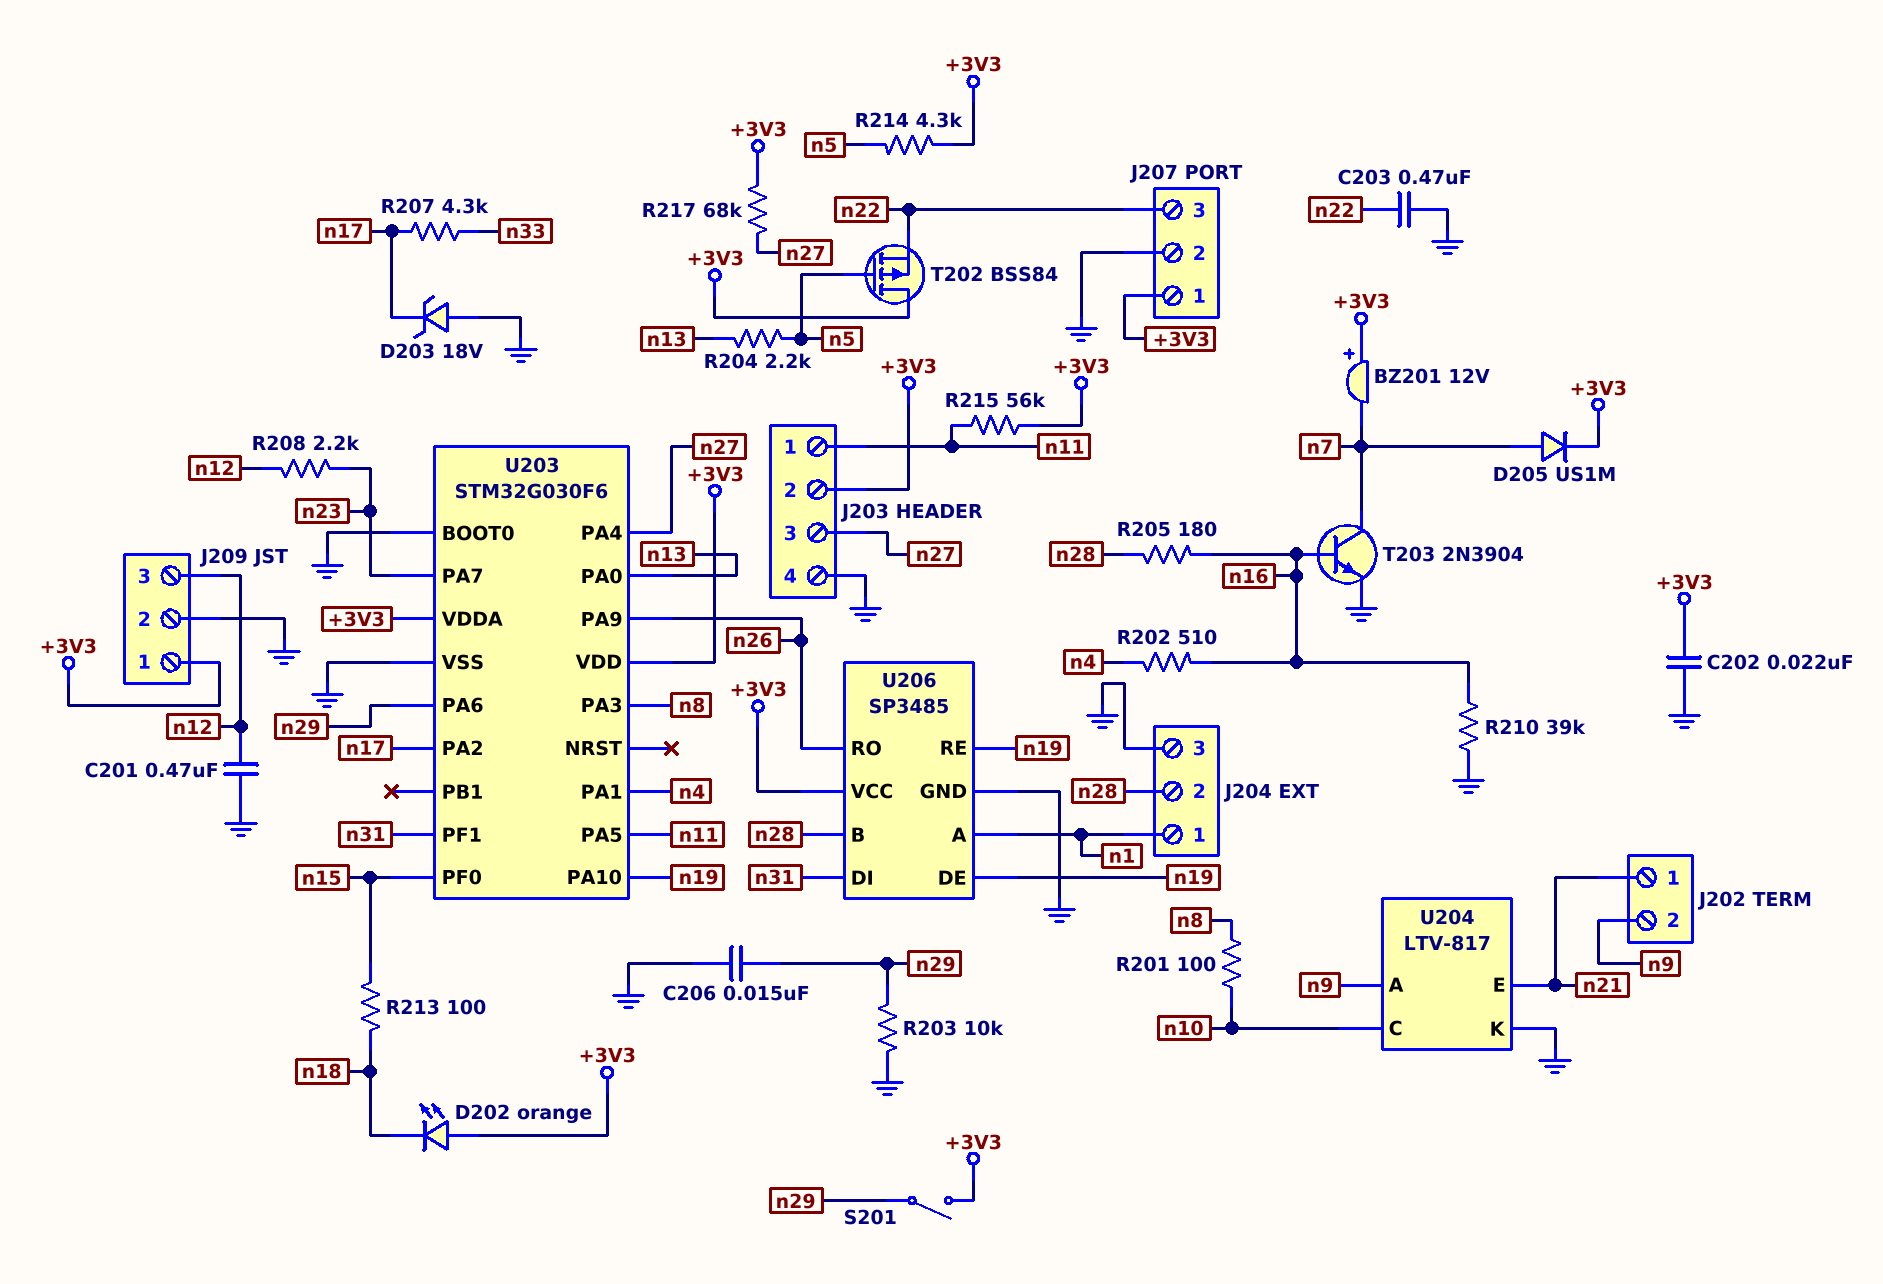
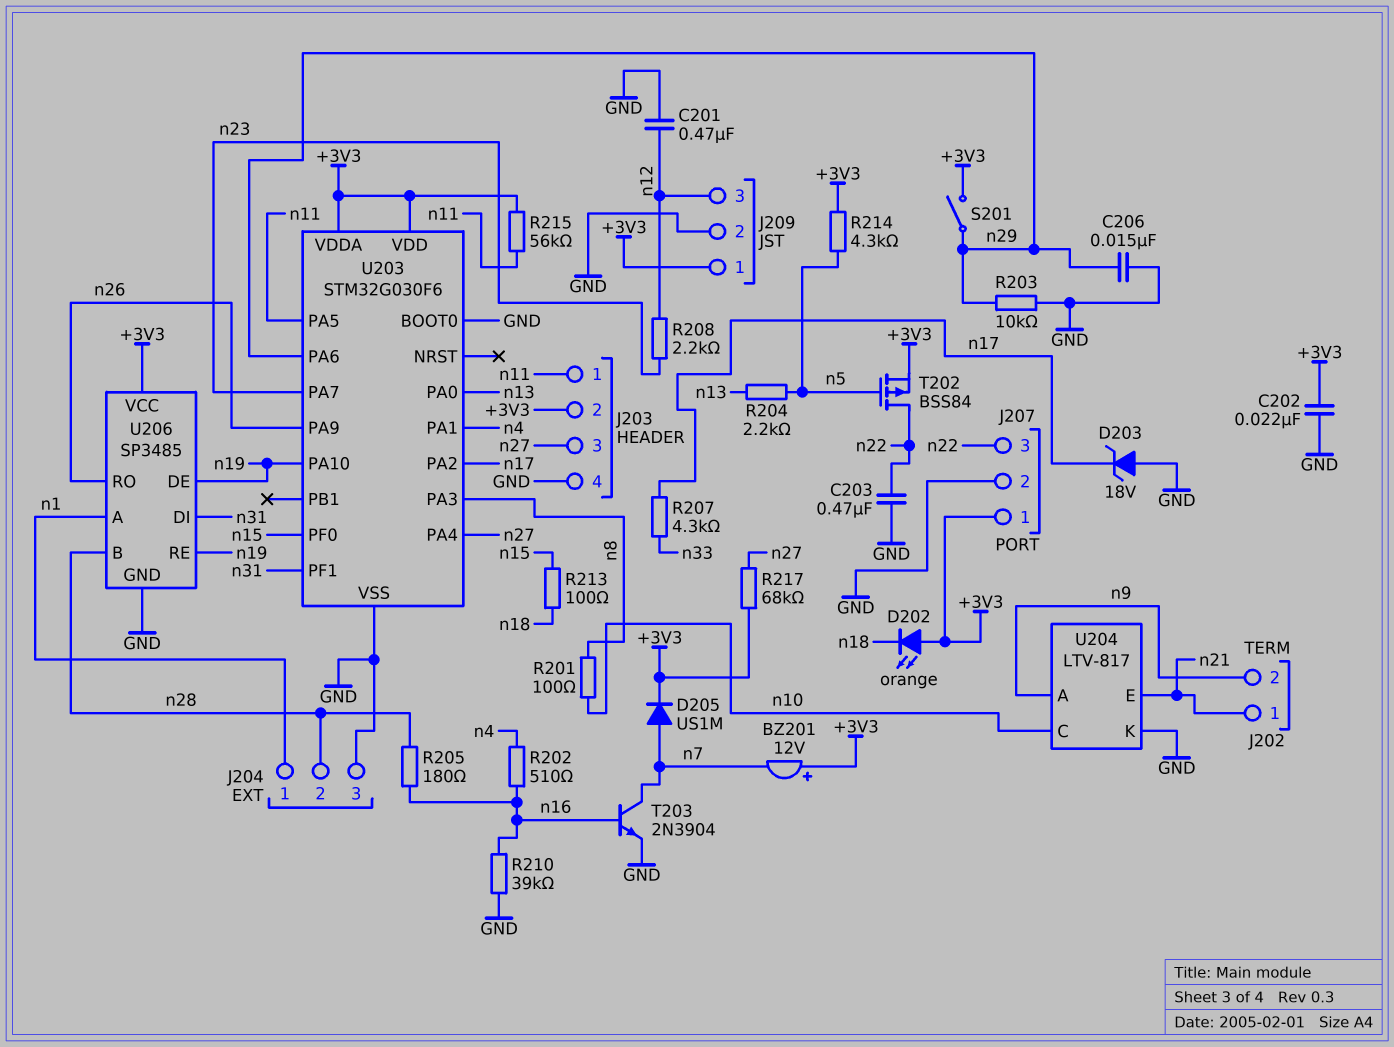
T202: PMOS BSS84 (G n5, D +3V3, S n22) -> PMOS BSS84 (G n5, D n22, S +3V3)

